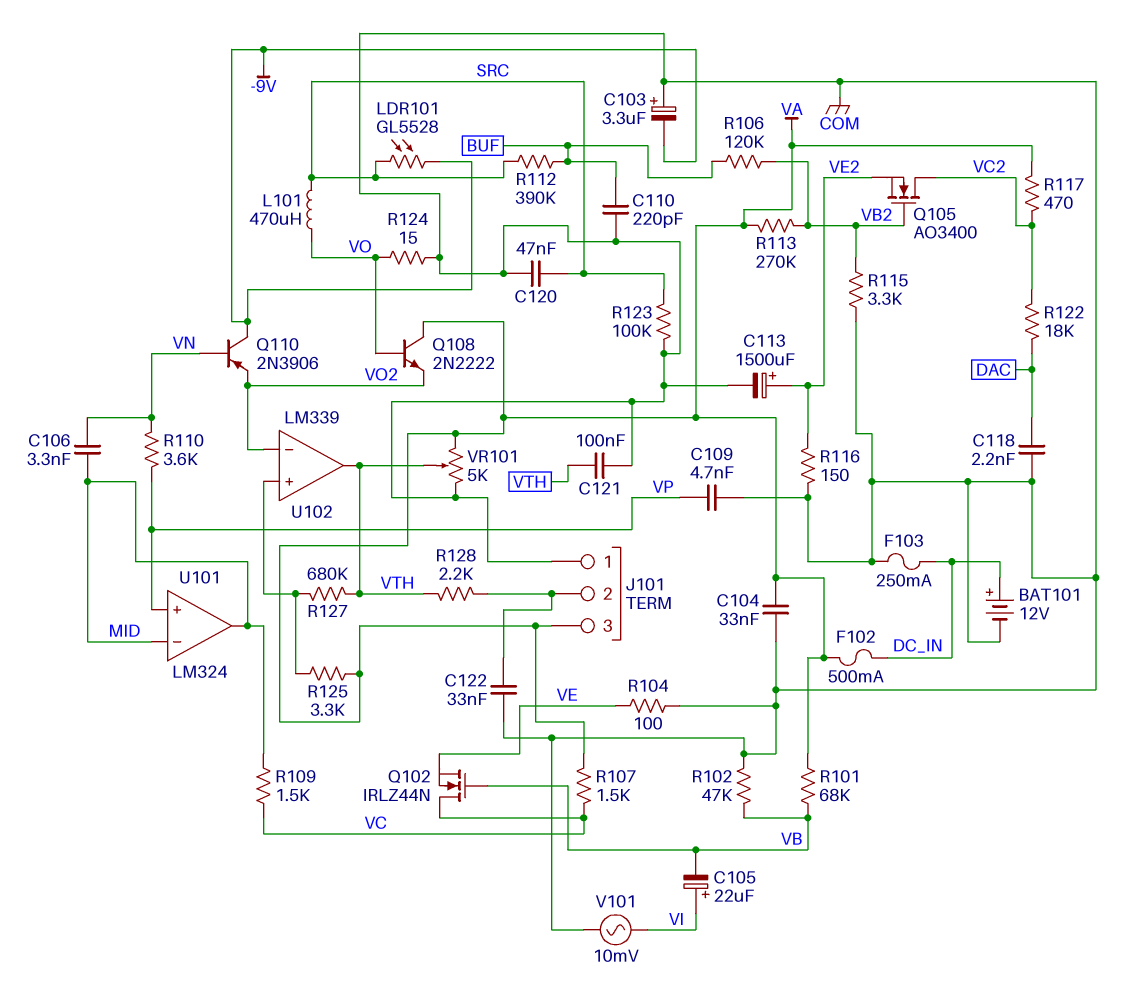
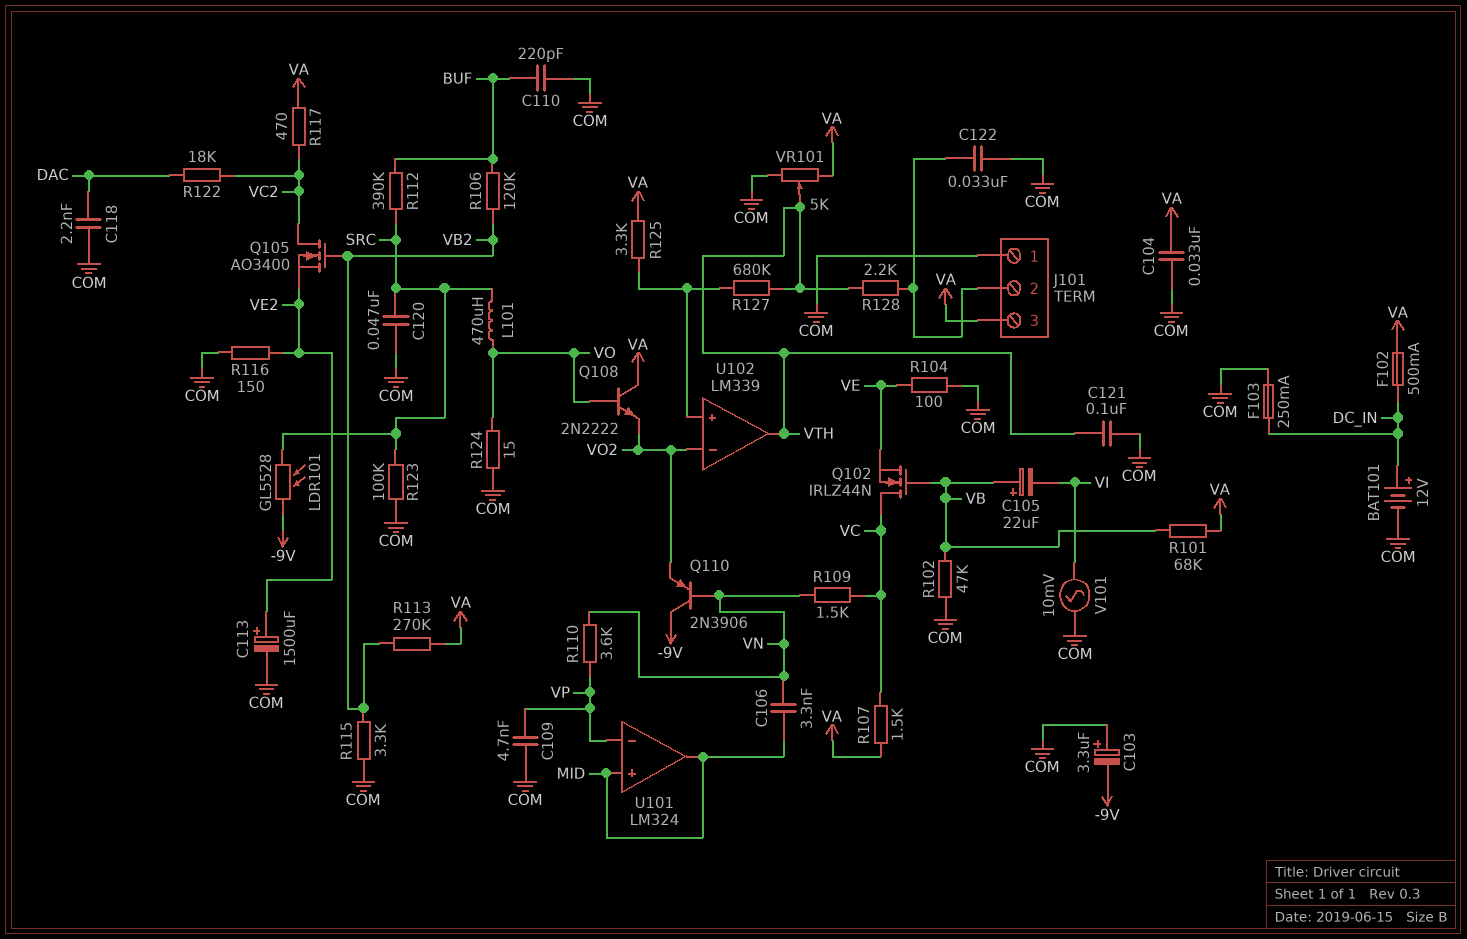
C105: 22uF (plus VI, minus VB) -> 22uF (plus VB, minus VI)
R109: 1.5k (MID, VC) -> 1.5k (VC, VN)
U101 pin in+: VP -> MID
U101 pin in-: MID -> VP

